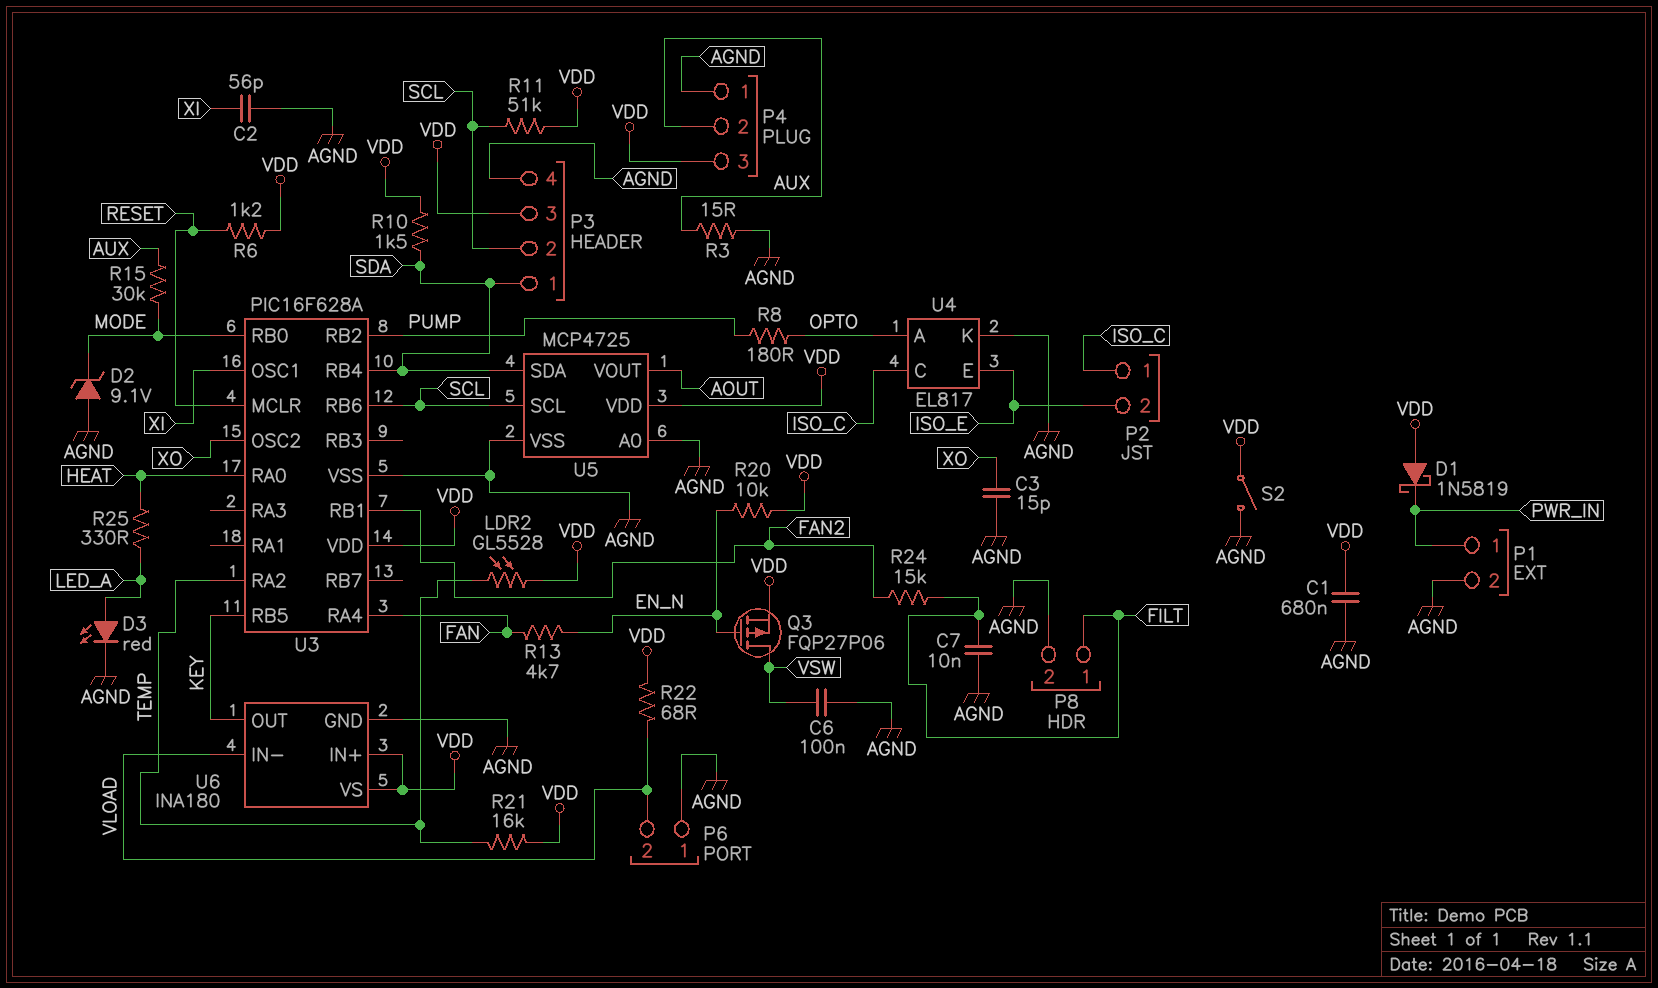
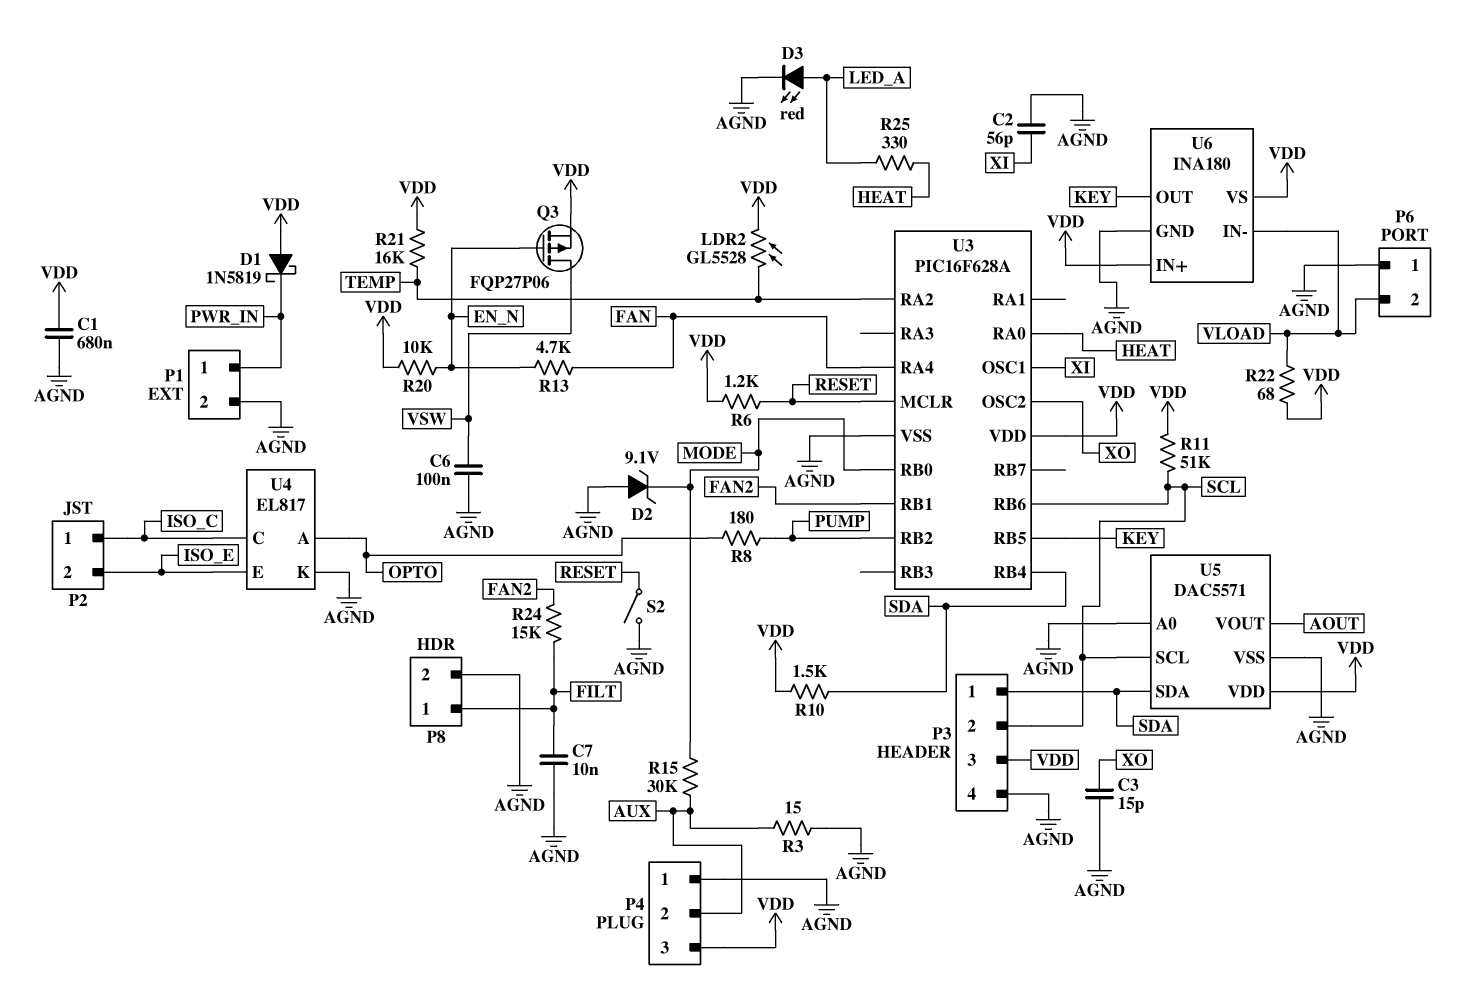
S2: switch (AGND, VDD) -> switch (AGND, RESET)
U5: MCP4725 -> DAC5571

